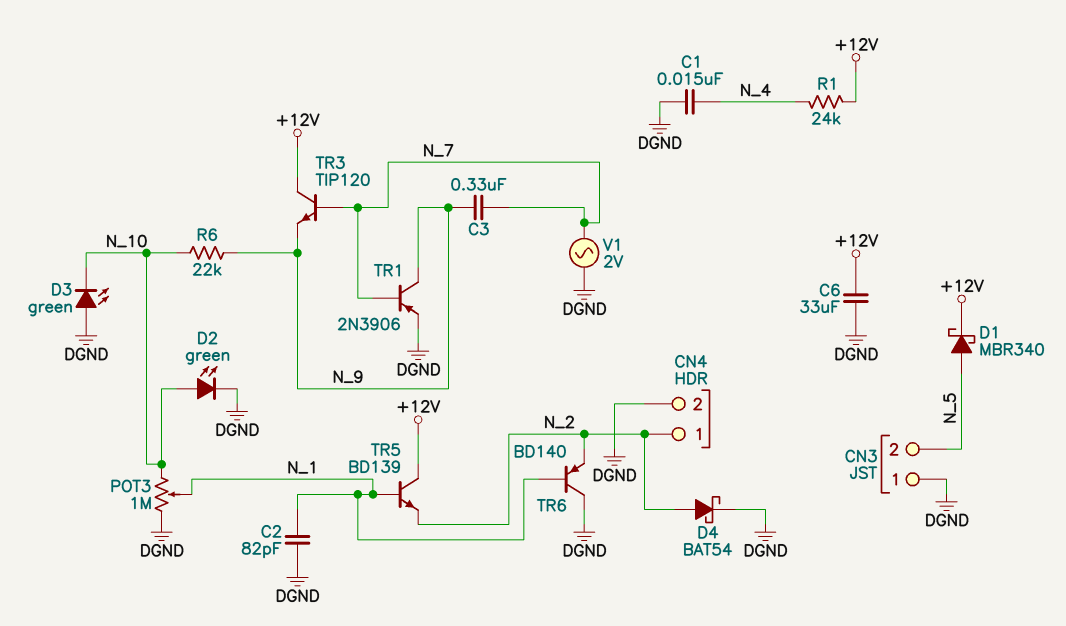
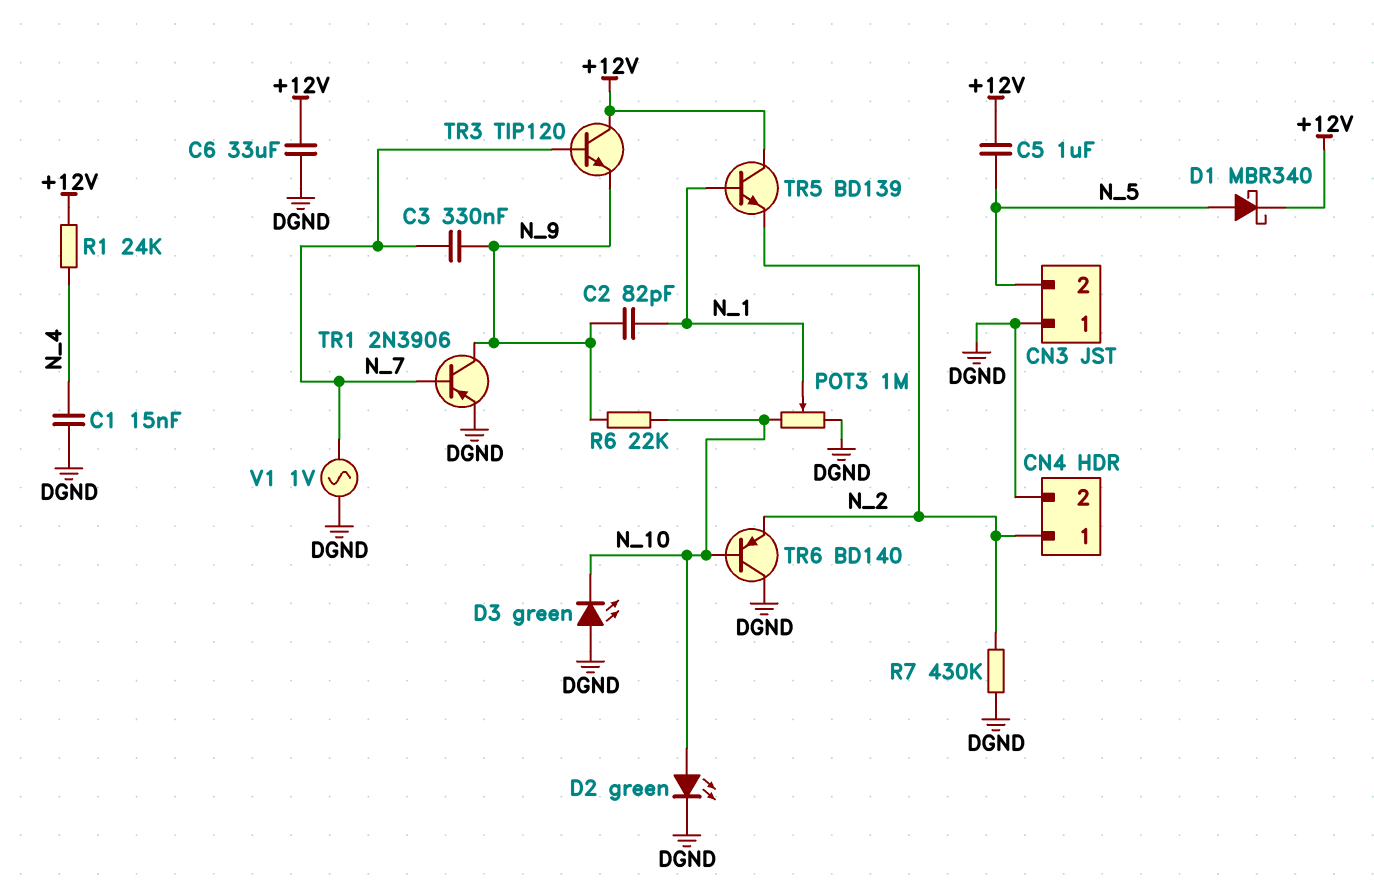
C2: 82pF (DGND, N_1) -> 82pF (N_1, N_9)
C5: none -> 1uF (+12V, N_5)
D4: schottky BAT54 (A N_2, K DGND) -> none
R7: none -> 430k (DGND, N_2)
TR6: PNP BD140 (B N_1, C DGND, E N_2) -> PNP BD140 (B N_10, C DGND, E N_2)
V1: AC 2V (DGND, N_7) -> AC 1V (DGND, N_7)

